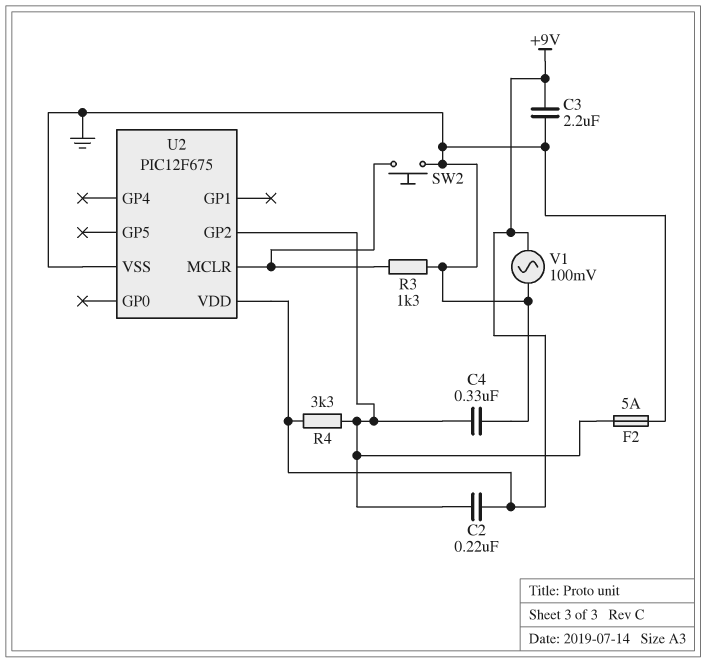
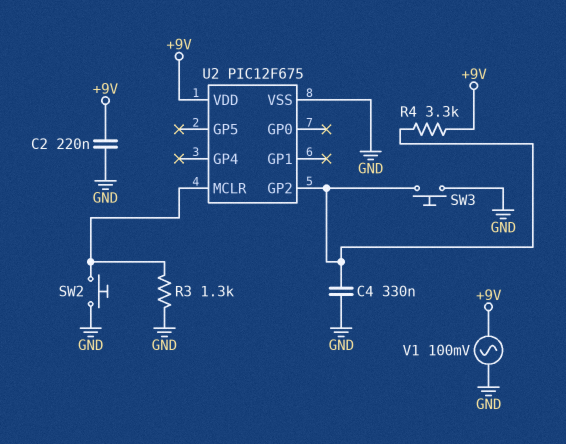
C2: 220nF (+9V, U2/GP2) -> 220nF (+9V, GND)
C3: 2.2uF (+9V, GND) -> none
F2: 5A (GND, U2/GP2) -> none
SW3: none -> button (GND, U2/GP2)

